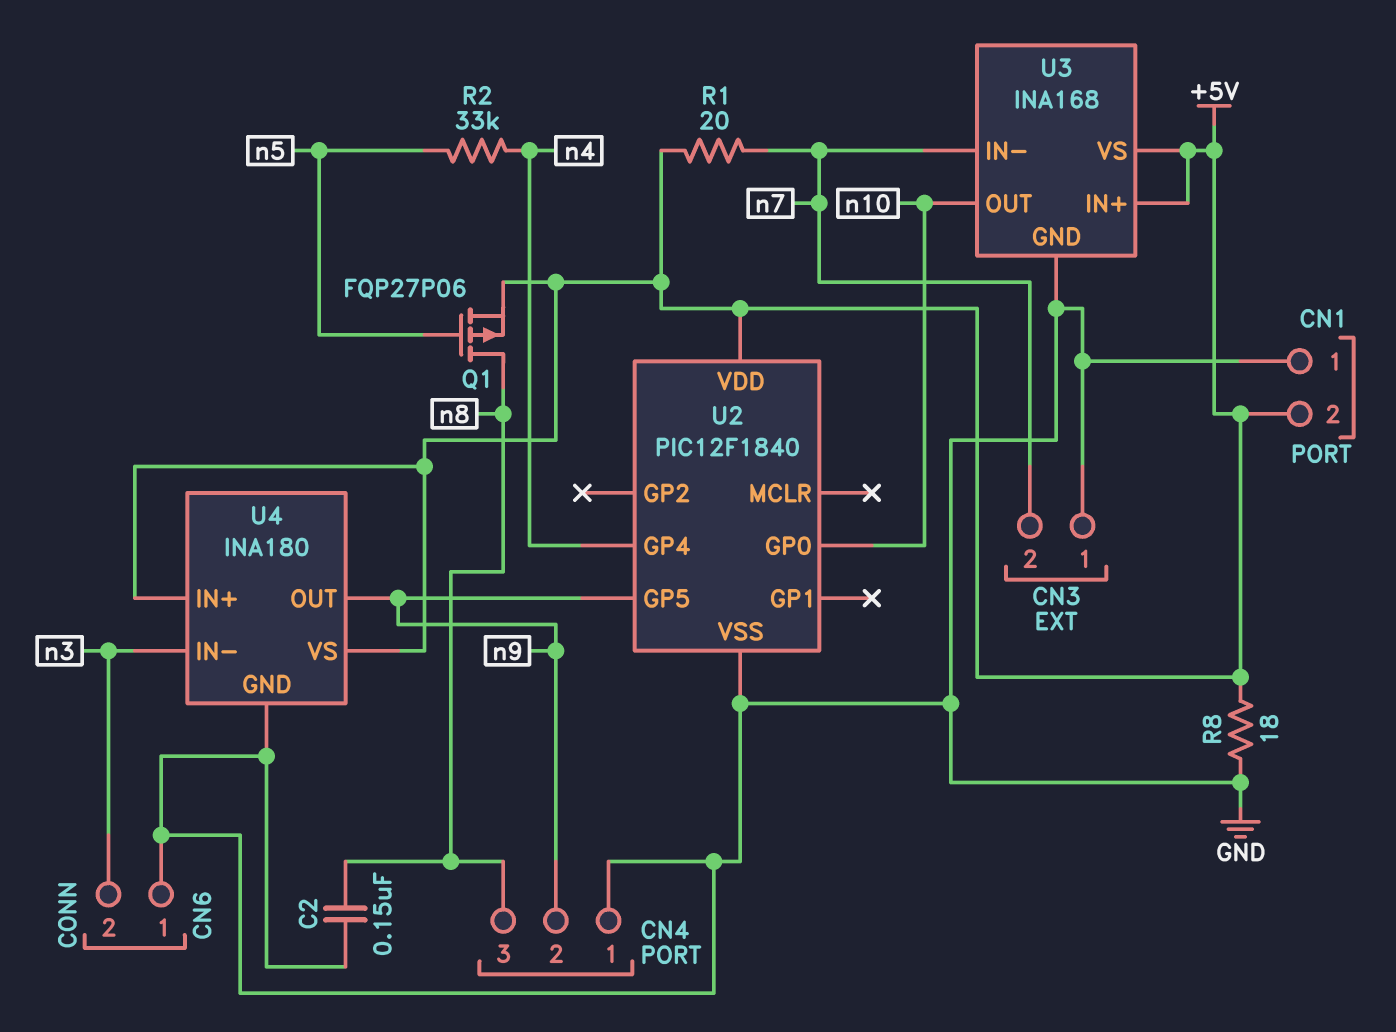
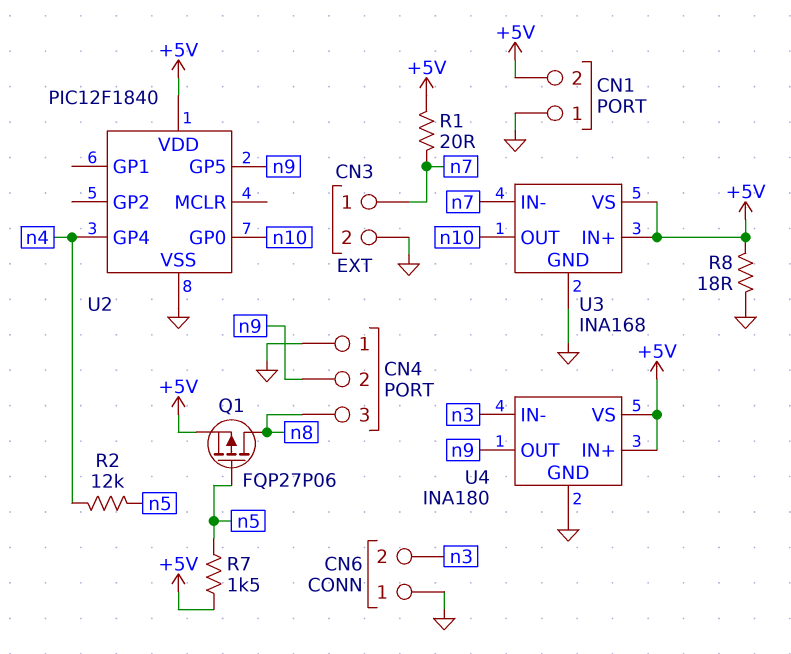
C2: 150nF (GND, n8) -> none
CN3 pin 1: GND -> n7
CN3 pin 2: n7 -> GND
R2: 33k (n4, n5) -> 12k (n4, n5)
R7: none -> 1.5k (+5V, n5)

